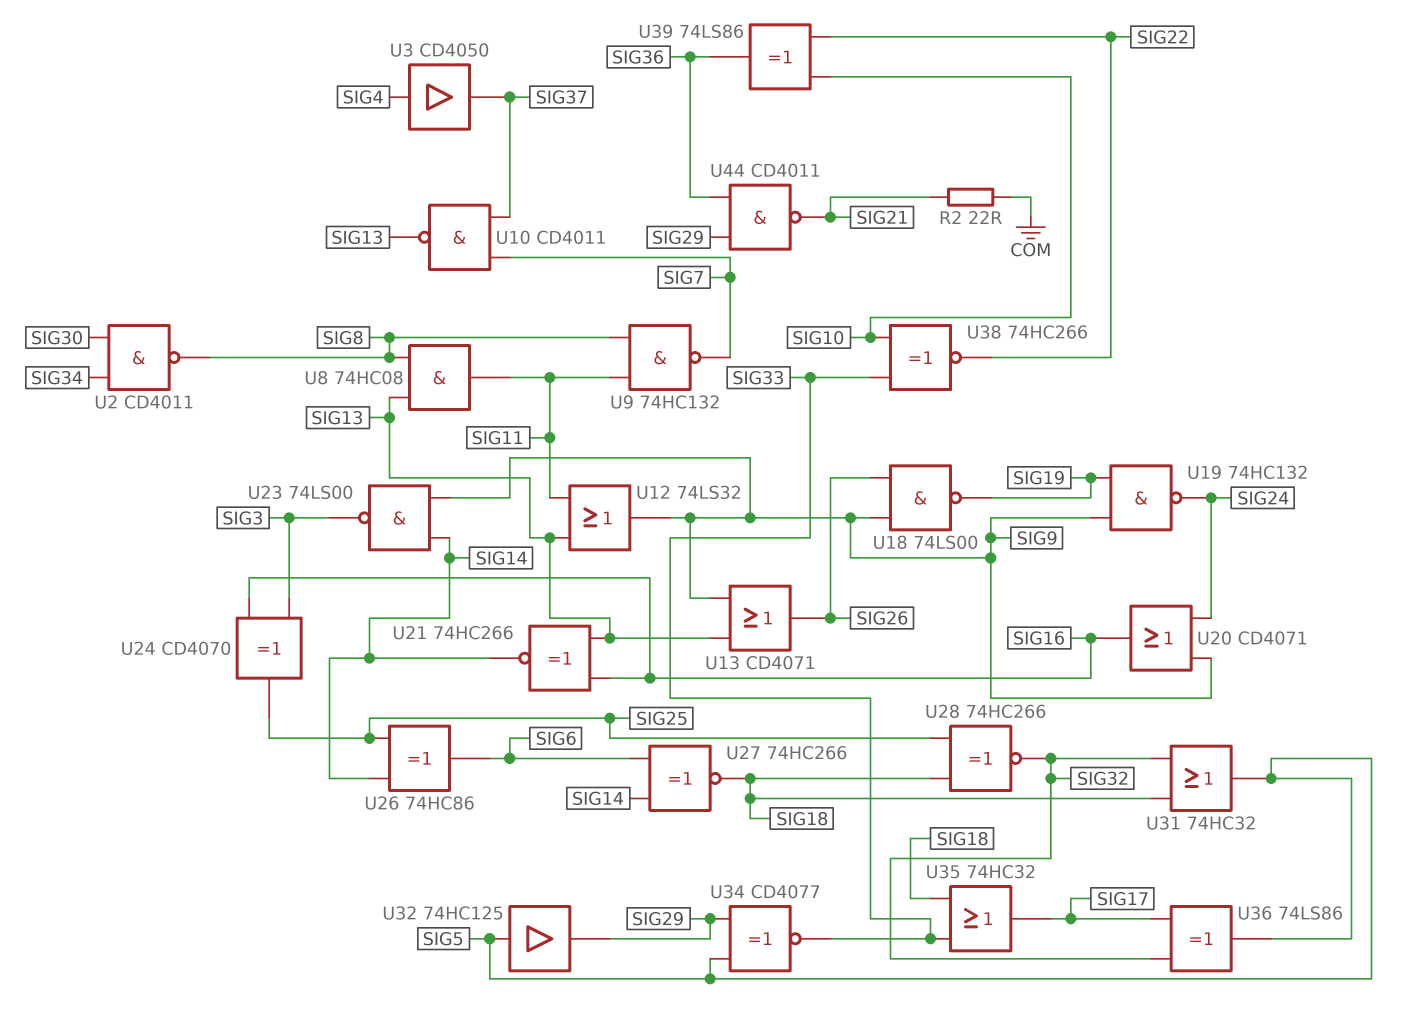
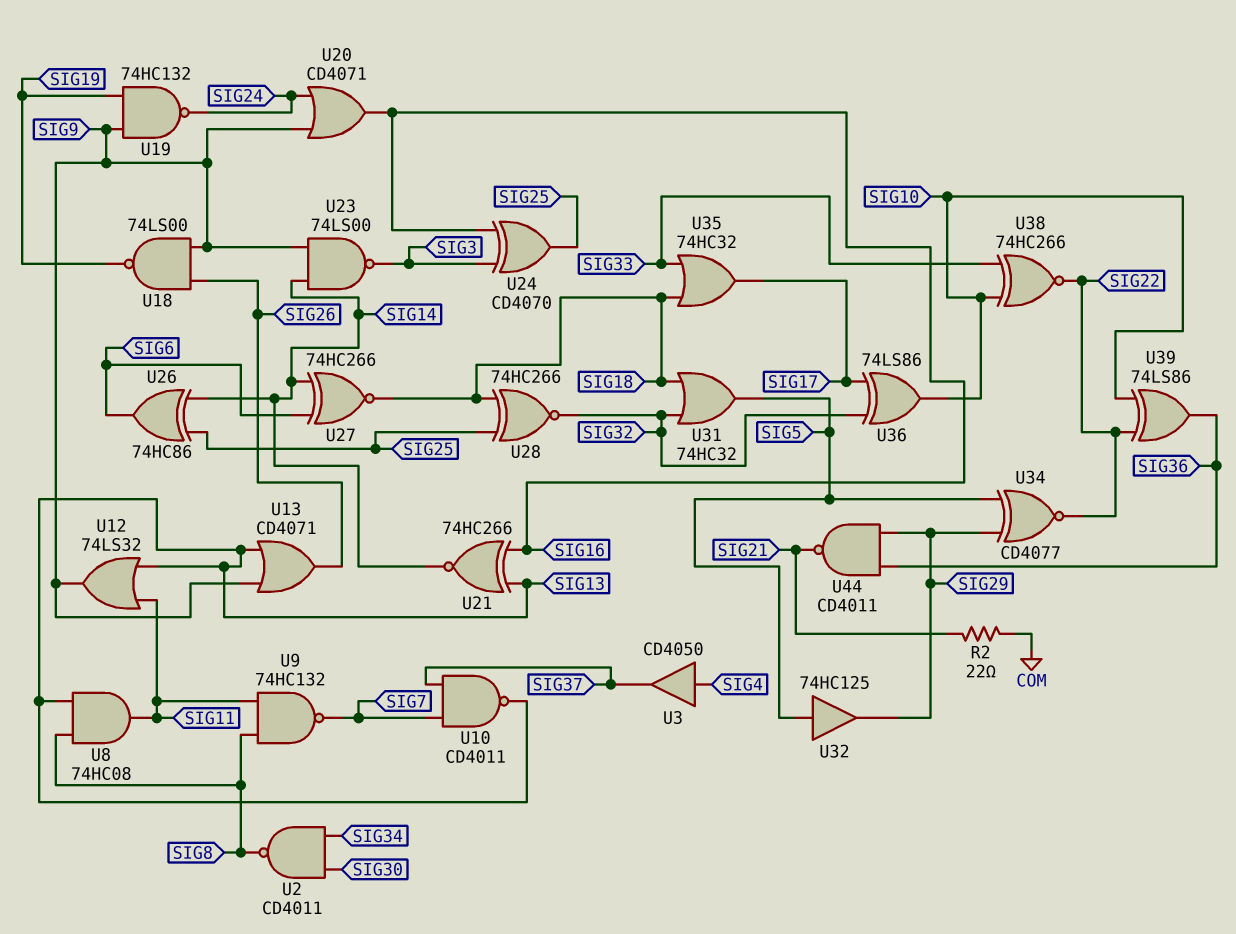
U34: XNOR CD4077 (in SIG5, in SIG29, out SIG33) -> XNOR CD4077 (in SIG5, in SIG29, out SIG22)
U36: XOR 74LS86 (in SIG17, in SIG32, out SIG5) -> XOR 74LS86 (in SIG17, in SIG32, out SIG10)

